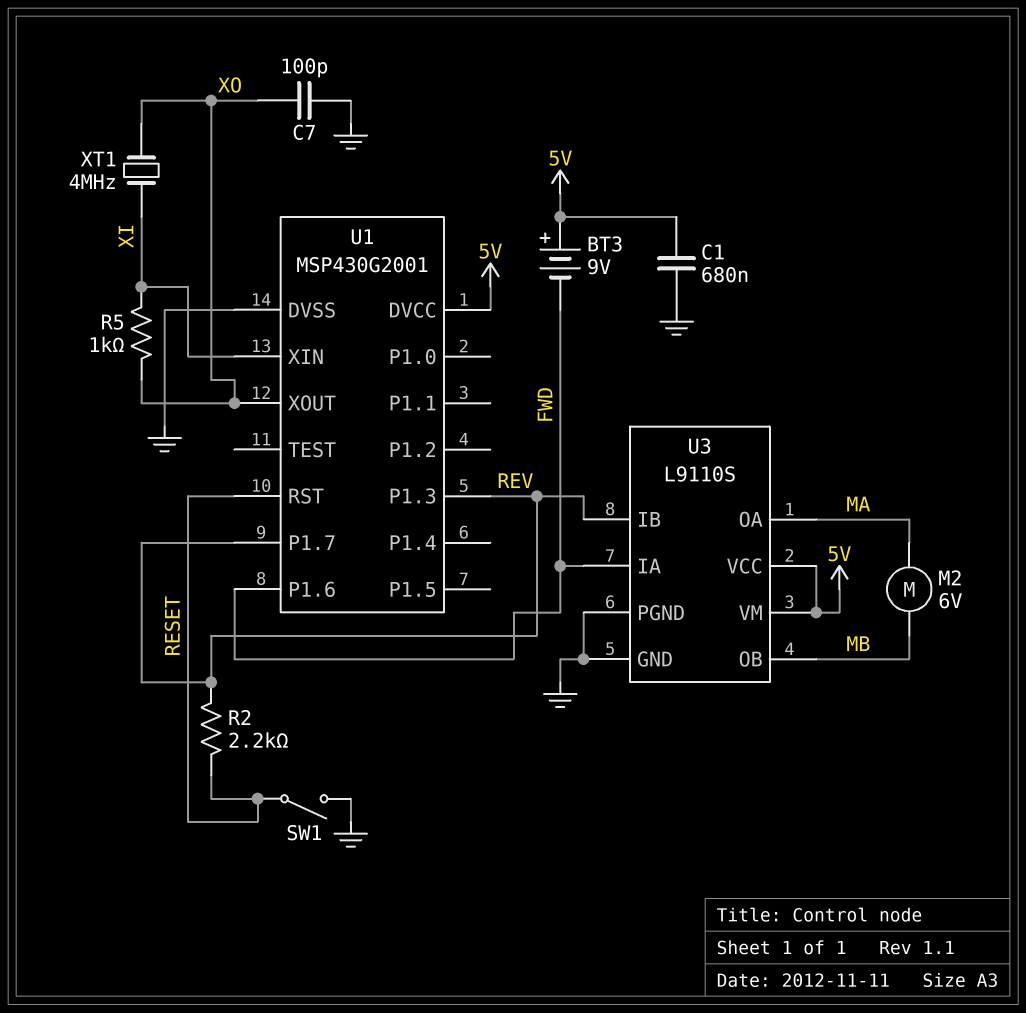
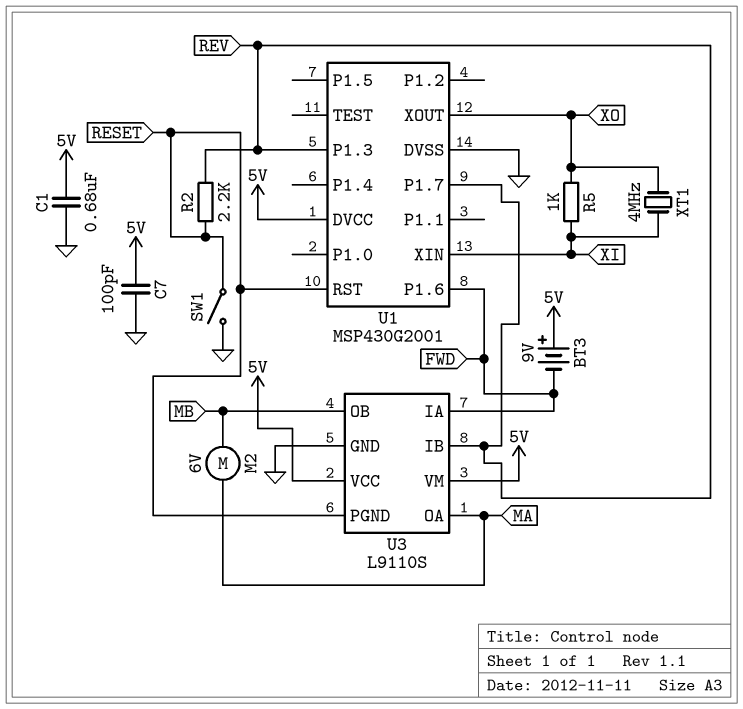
C7: 100pF (GND, XO) -> 100pF (5V, GND)
U3 pin PGND: GND -> RESET

